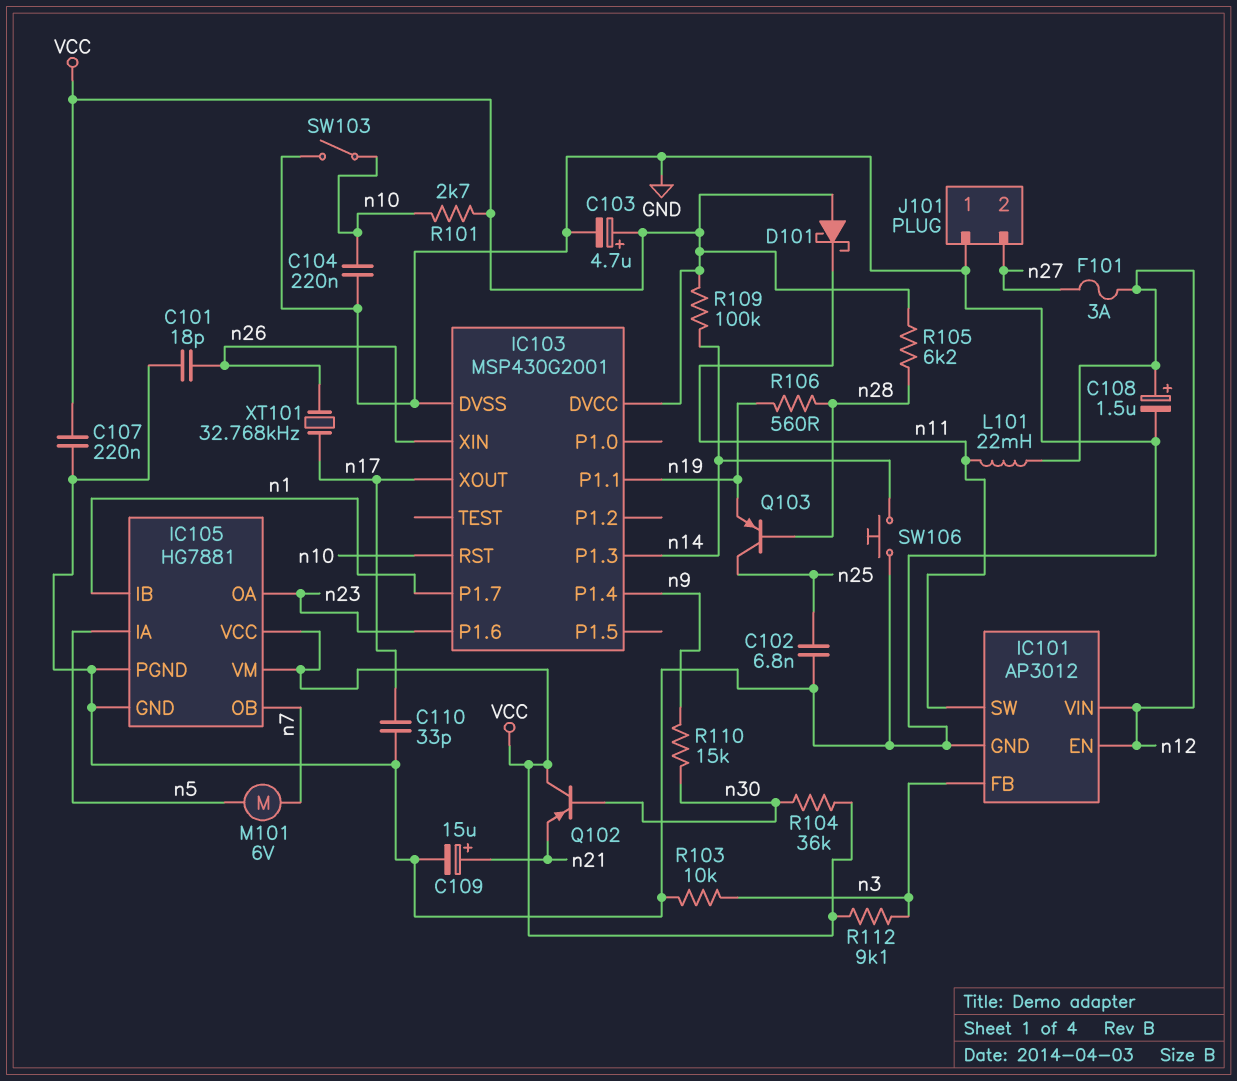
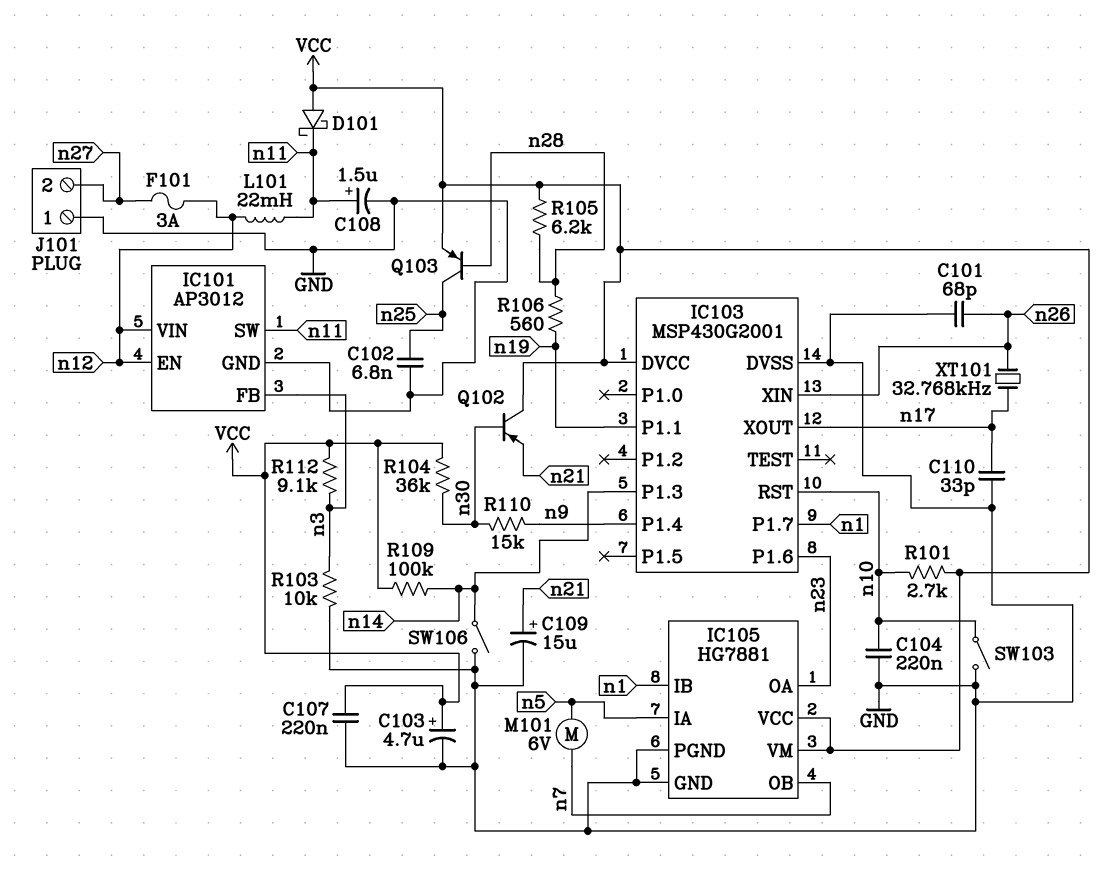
C101: 18pF (GND, n26) -> 68pF (GND, n26)
C108: 1.5uF (plus n12, minus GND) -> 1.5uF (plus n11, minus GND)
Q103: PNP (B n28, C n25, E n19) -> PNP (B n28, C n25, E VCC)
SW106: button (GND, n14) -> switch (GND, n14)

